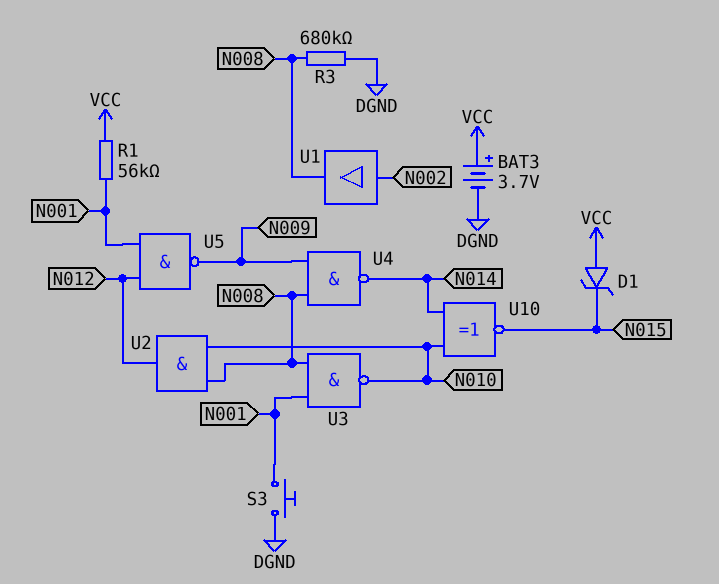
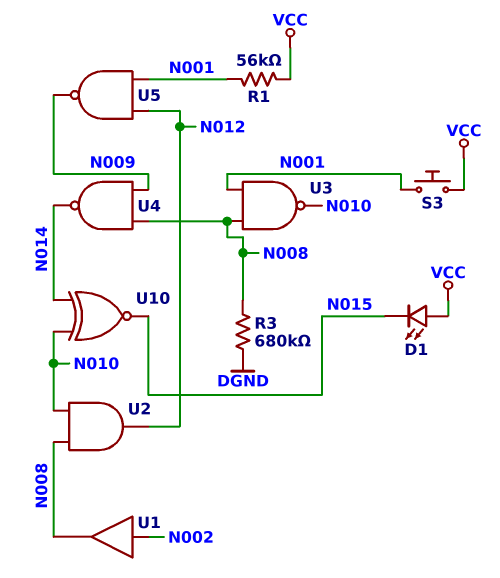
BAT3: 3.7V (plus VCC, minus DGND) -> none
D1: zener (A VCC, K N015) -> LED (A VCC, K N015)
S3: button (DGND, N001) -> button (N001, VCC)

